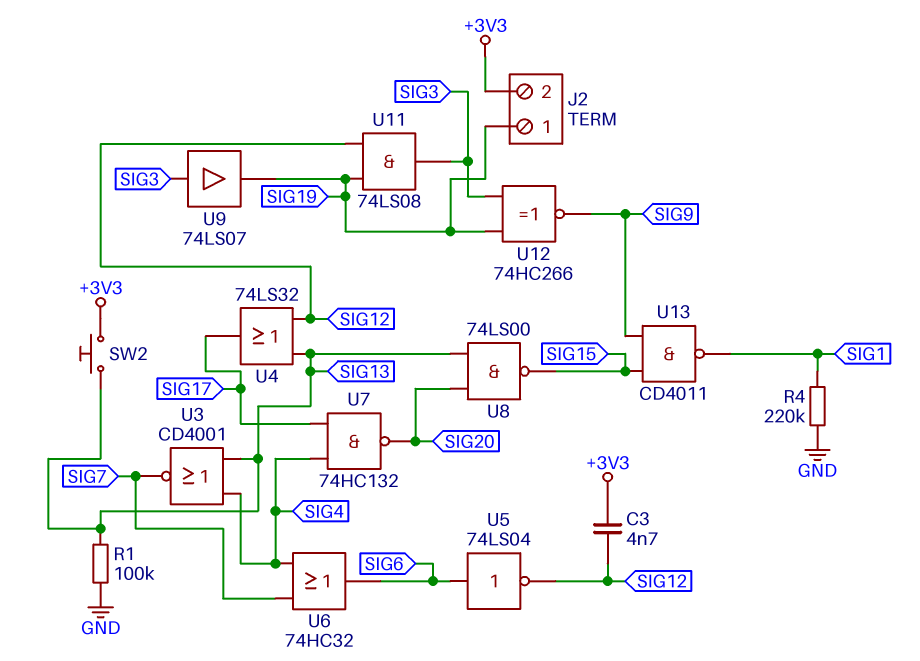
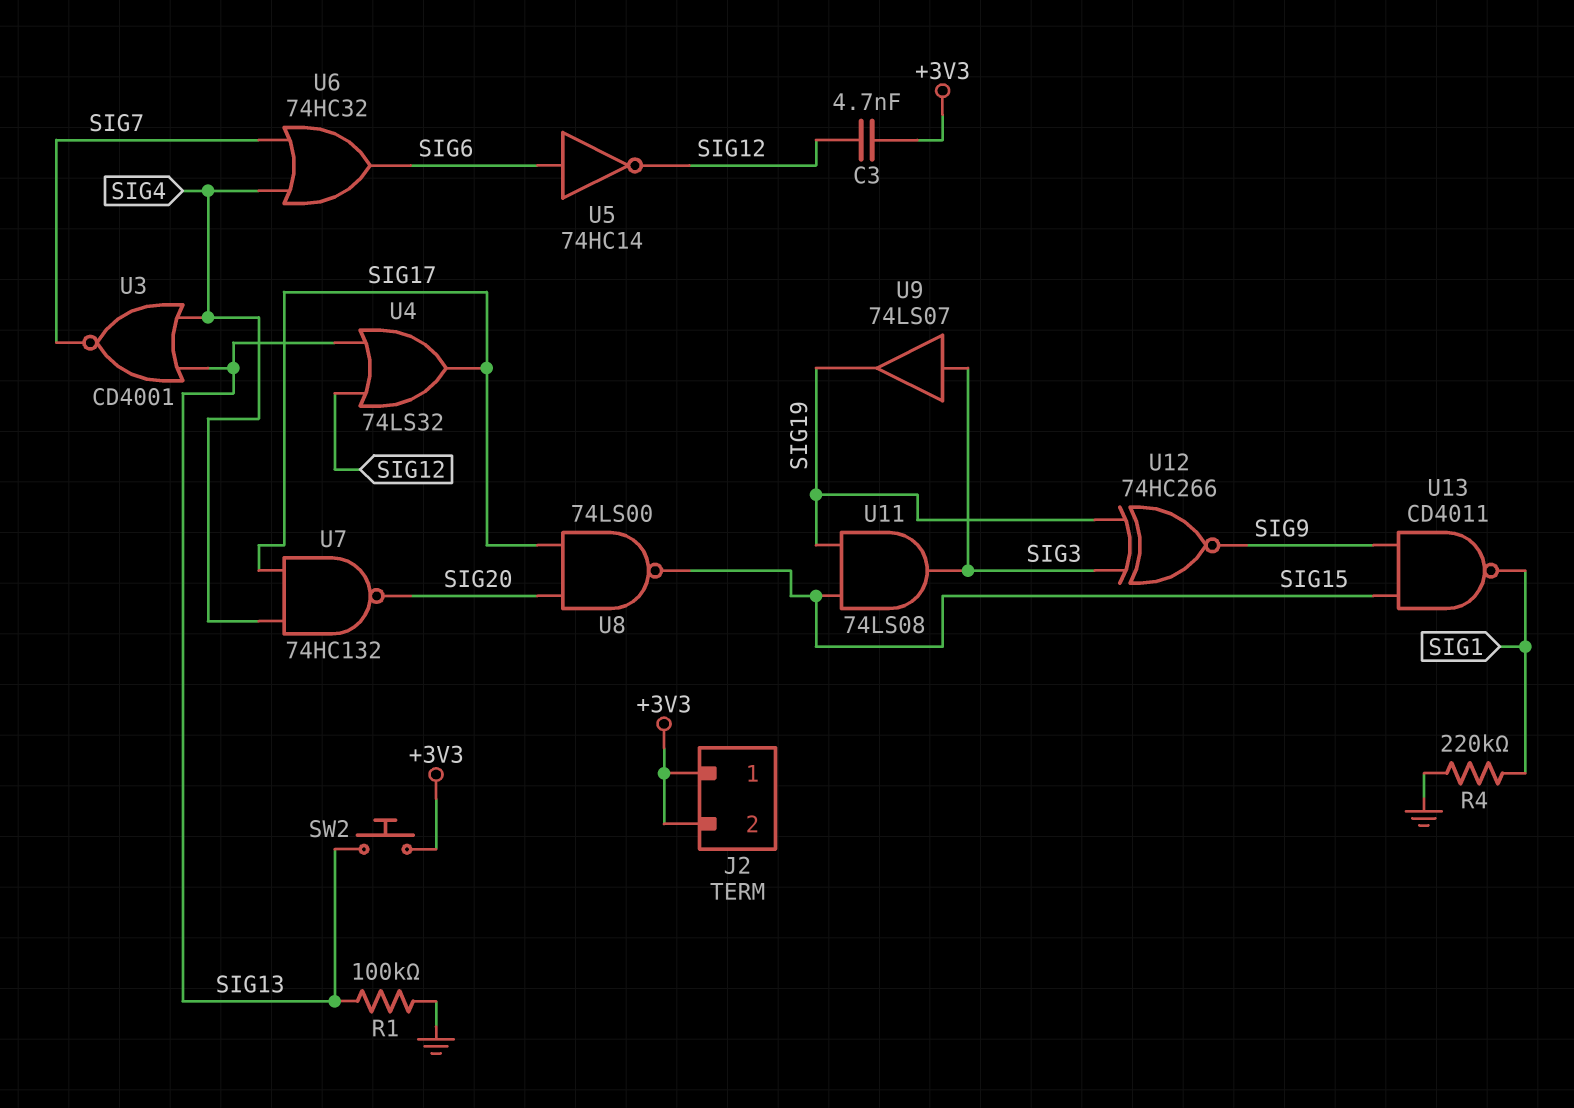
J2 pin 1: SIG19 -> +3V3
U5: NOT 74LS04 (in SIG6, out SIG12) -> NOT 74HC14 (in SIG6, out SIG12)
U8: NAND 74LS00 (in SIG13, in SIG20, out SIG15) -> NAND 74LS00 (in SIG17, in SIG20, out SIG15)
U11: AND 74LS08 (in SIG12, in SIG19, out SIG3) -> AND 74LS08 (in SIG15, in SIG19, out SIG3)

